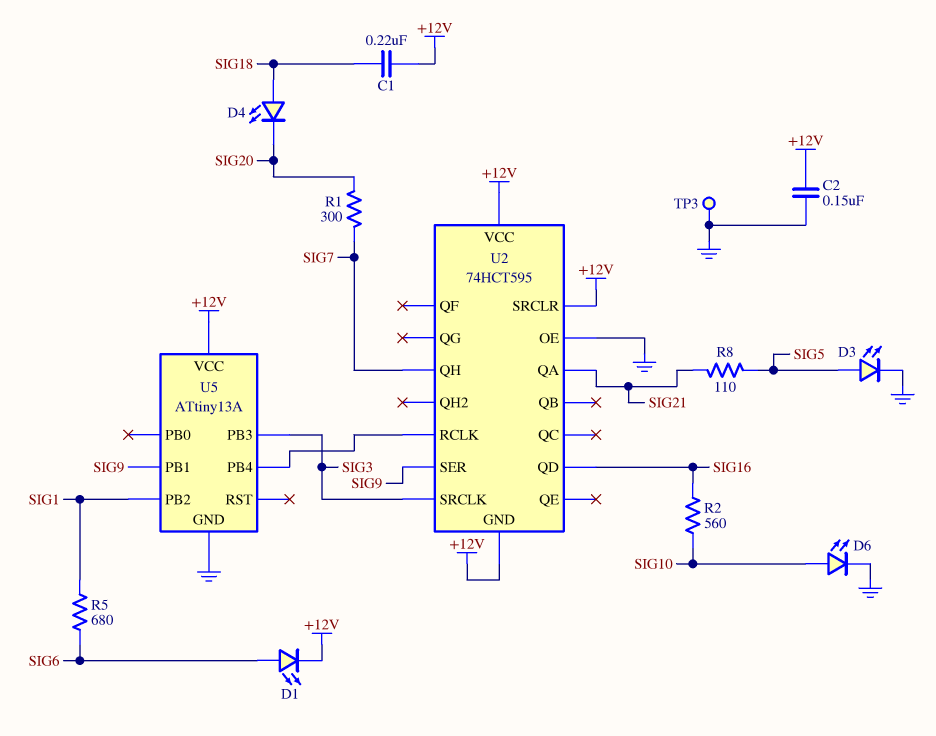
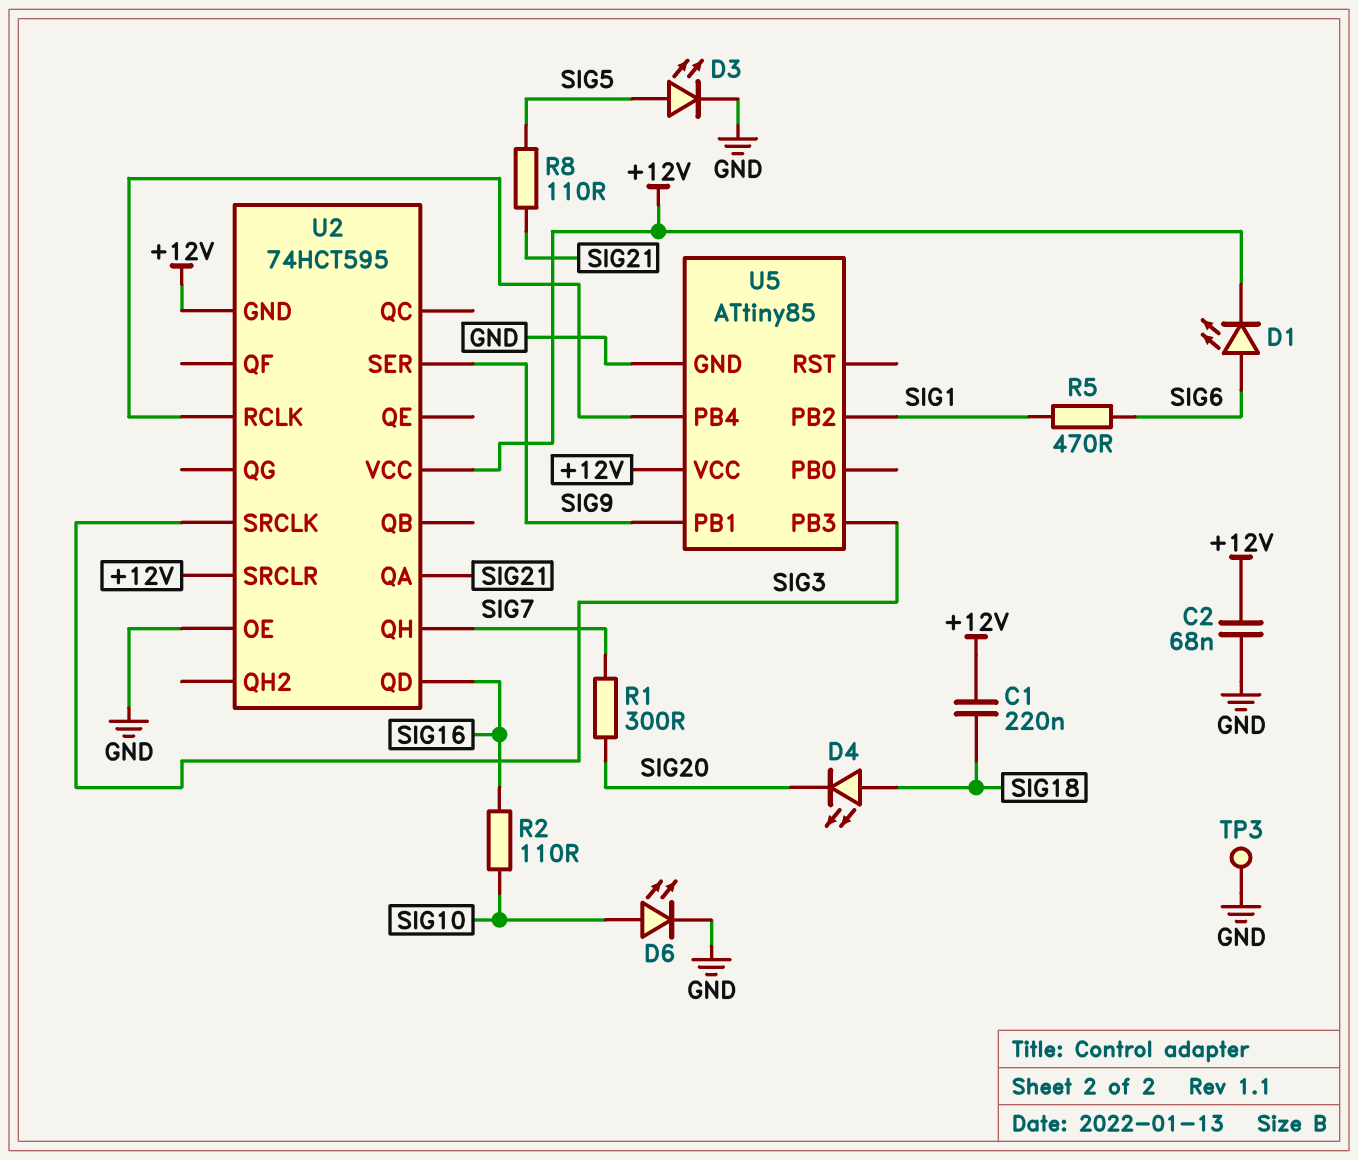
C2: 150nF (+12V, GND) -> 68nF (+12V, GND)
R2: 560 (SIG10, SIG16) -> 110 (SIG10, SIG16)
R5: 680 (SIG1, SIG6) -> 470 (SIG1, SIG6)
U5: ATtiny13A -> ATtiny85

